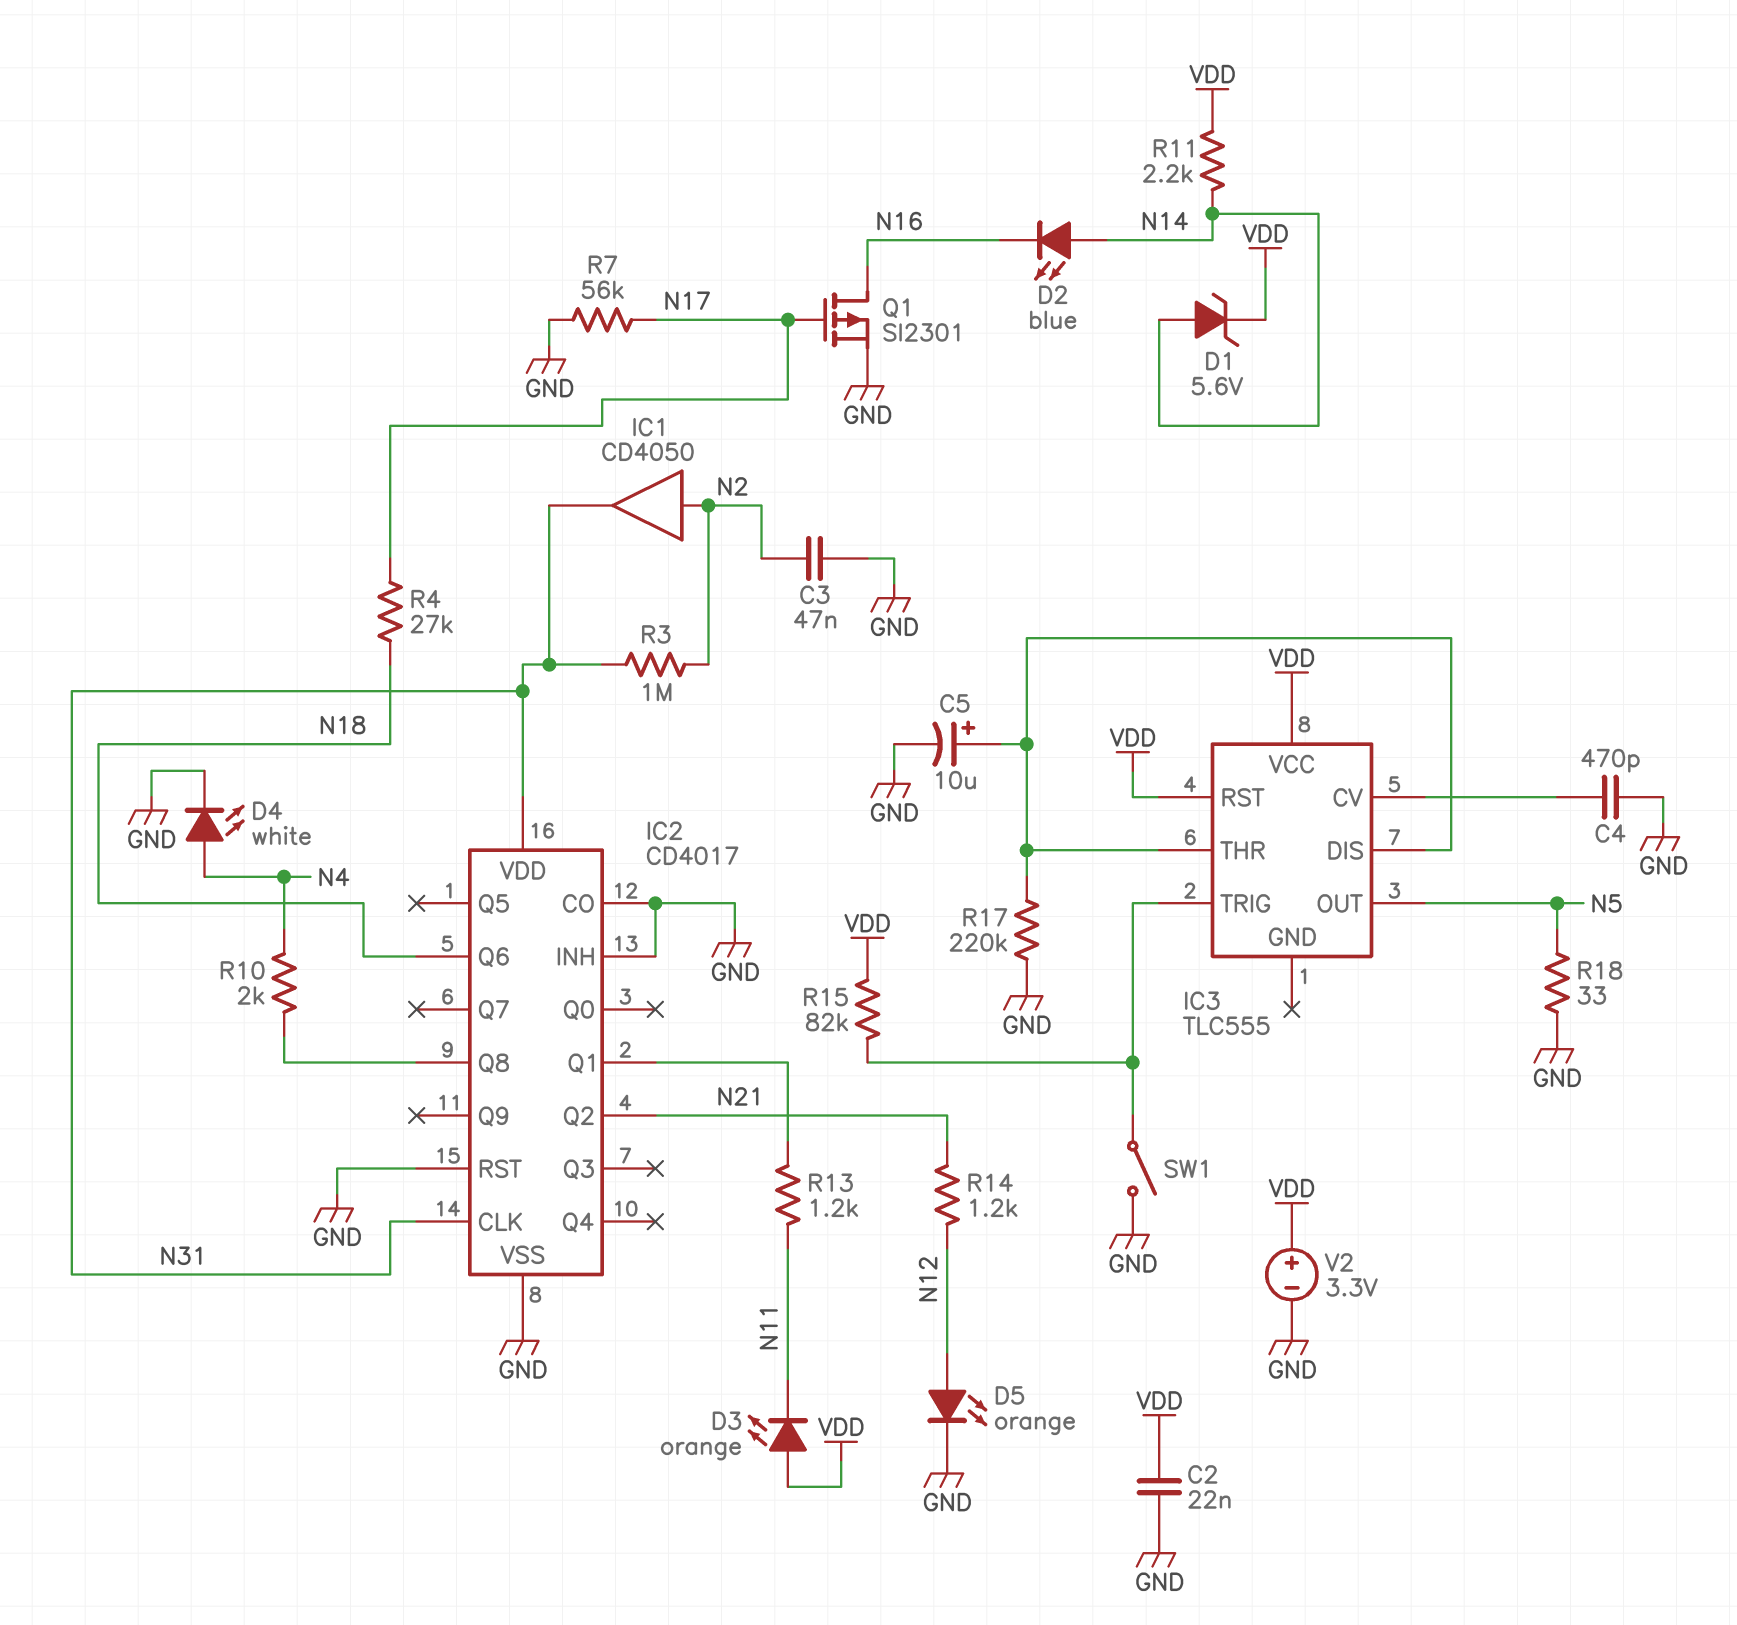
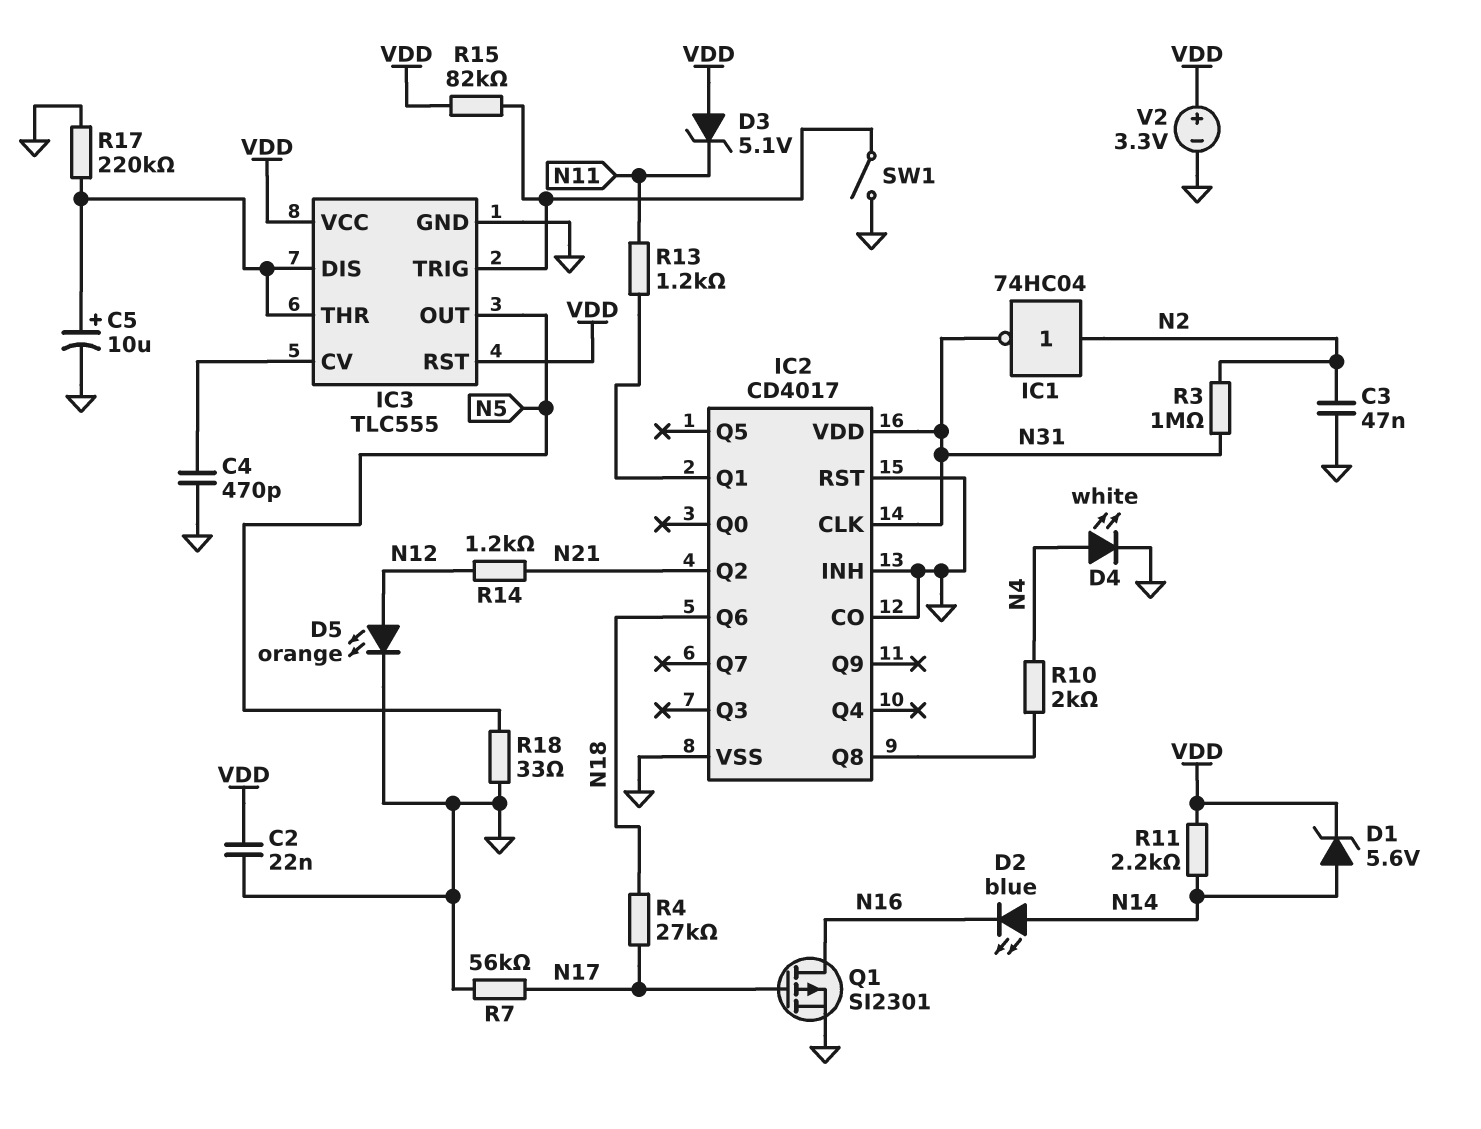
D3: LED orange (A VDD, K N11) -> zener 5.1V (A VDD, K N11)
IC1: buffer CD4050 (in N2, out N31) -> NOT 74HC04 (in N2, out N31)
IC3 pin GND: none -> GND

